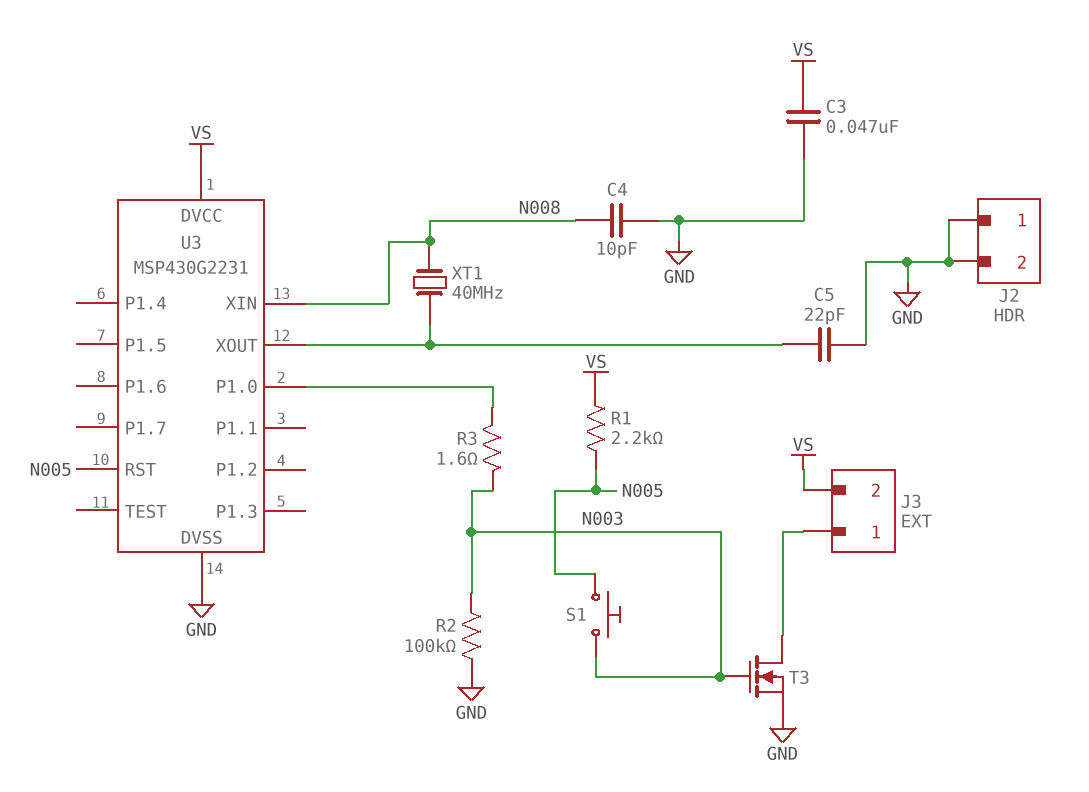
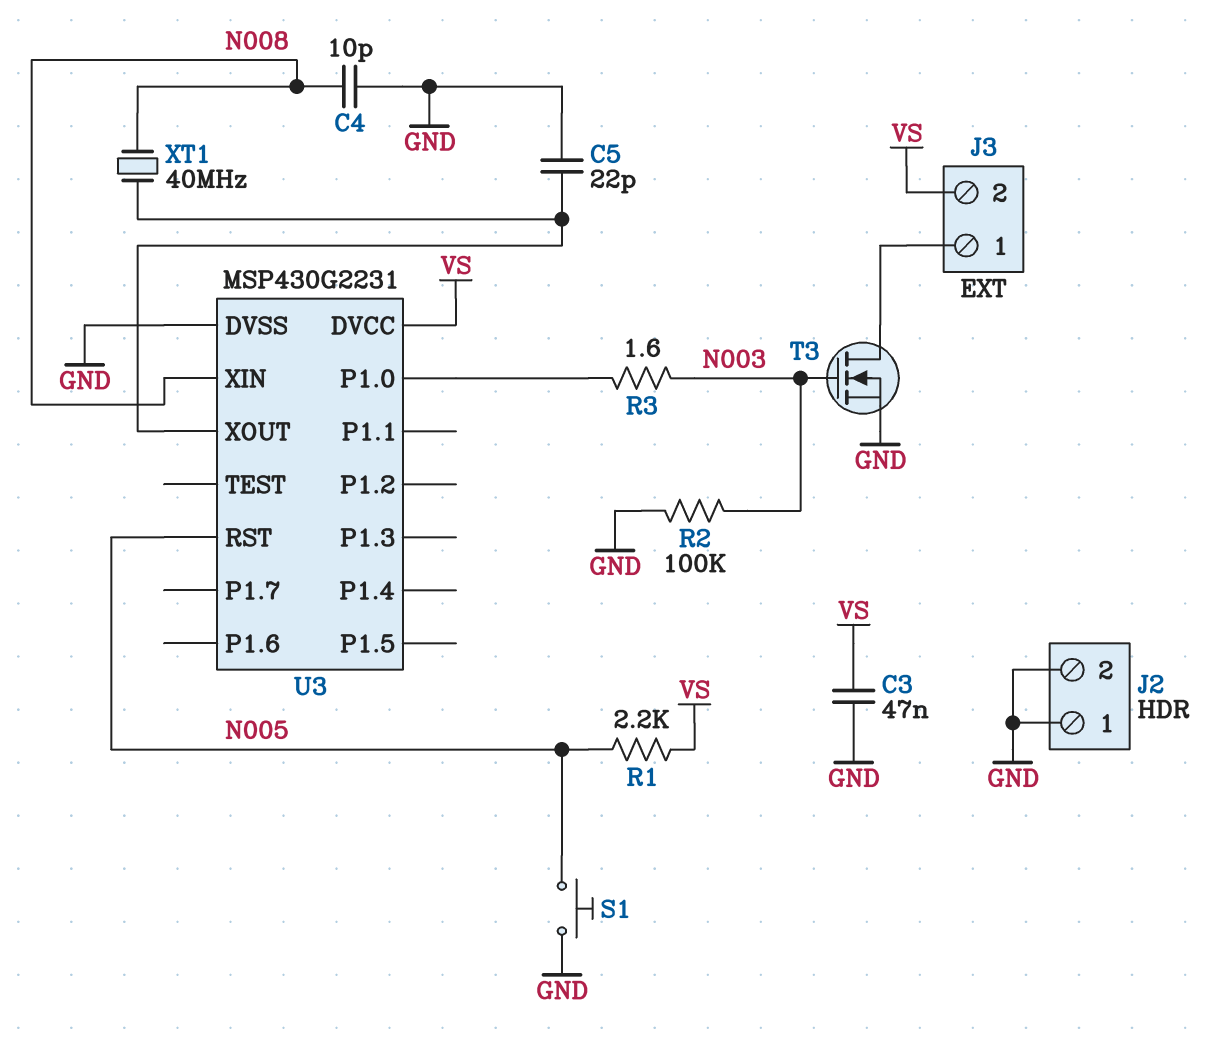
S1: button (N003, N005) -> button (GND, N005)

